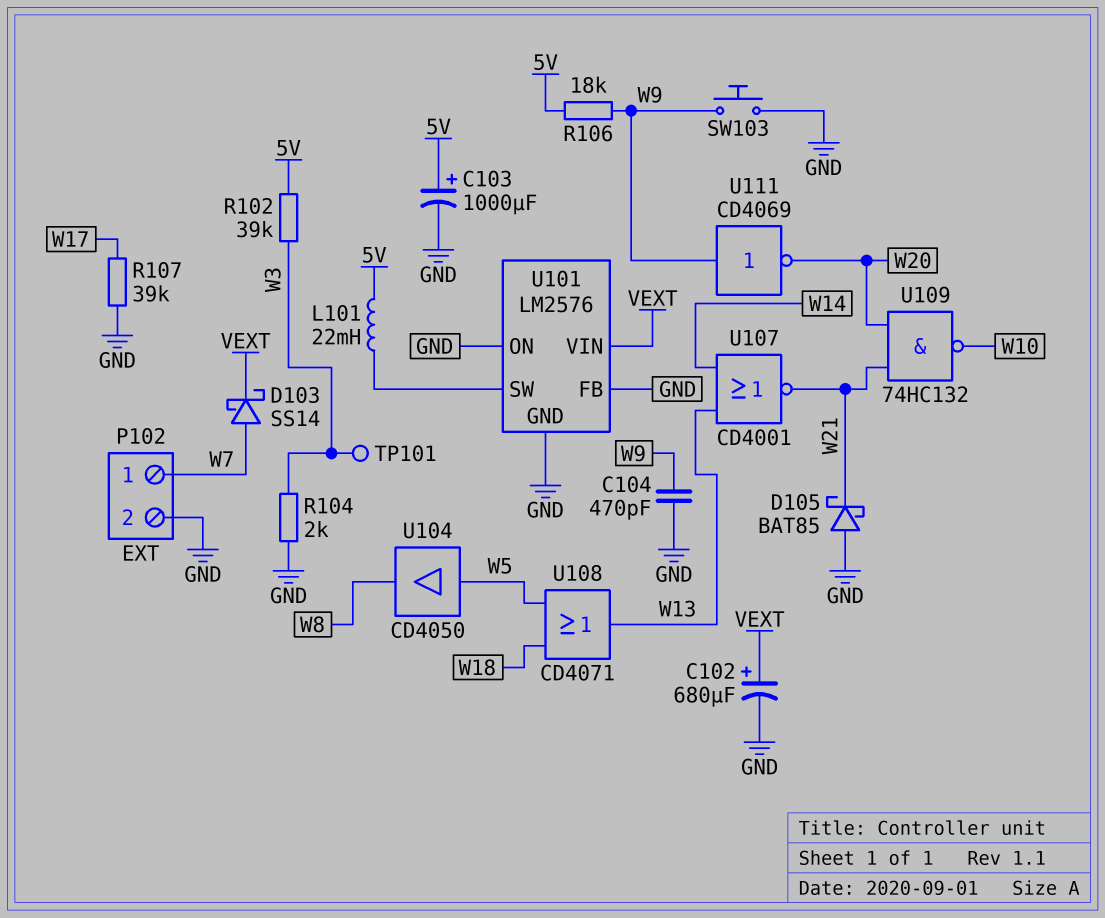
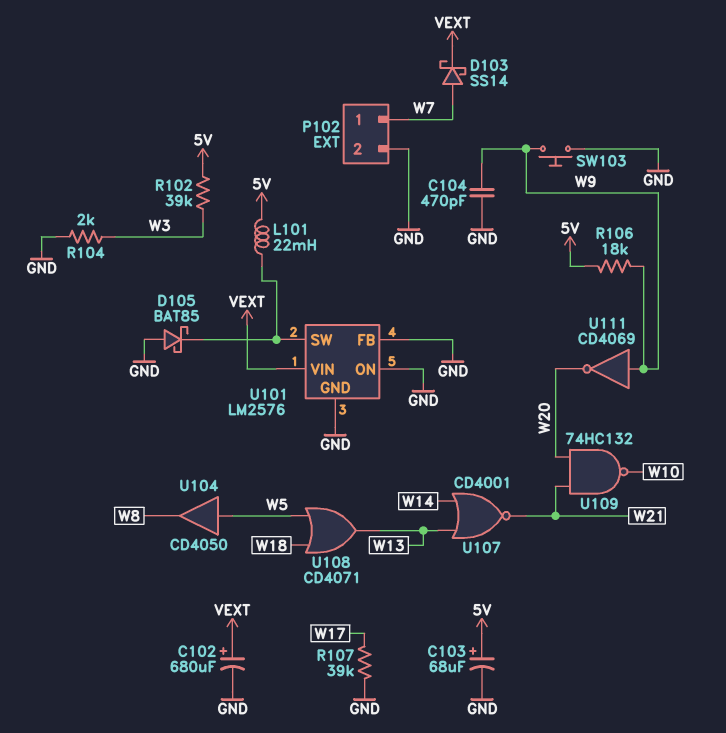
C103: 1000uF (plus 5V, minus GND) -> 68uF (plus 5V, minus GND)
D105: schottky BAT85 (A GND, K W21) -> schottky BAT85 (A GND, K U101/SW)
TP101: test point (W3) -> none

